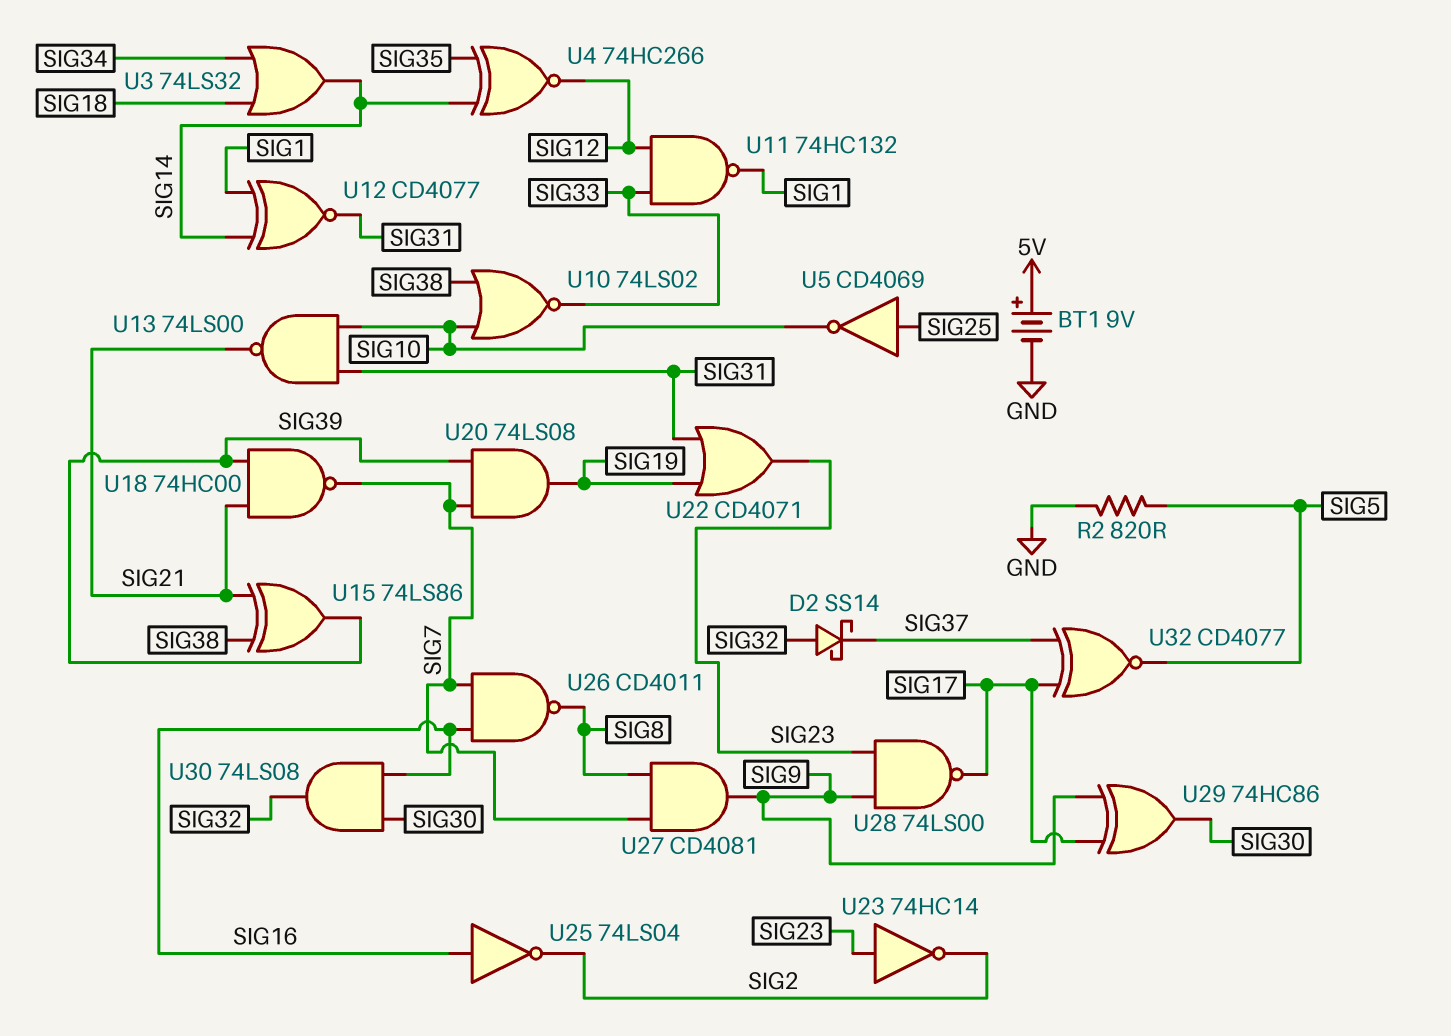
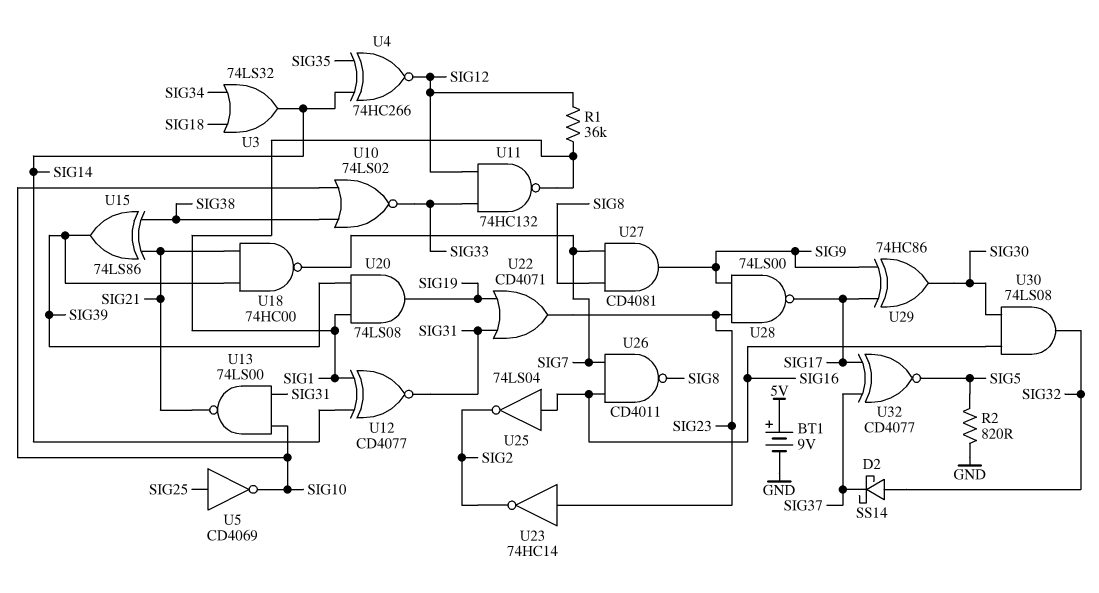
R1: none -> 36k (SIG1, SIG12)
U20: AND 74LS08 (in SIG7, in SIG39, out SIG19) -> AND 74LS08 (in SIG1, in SIG39, out SIG19)

